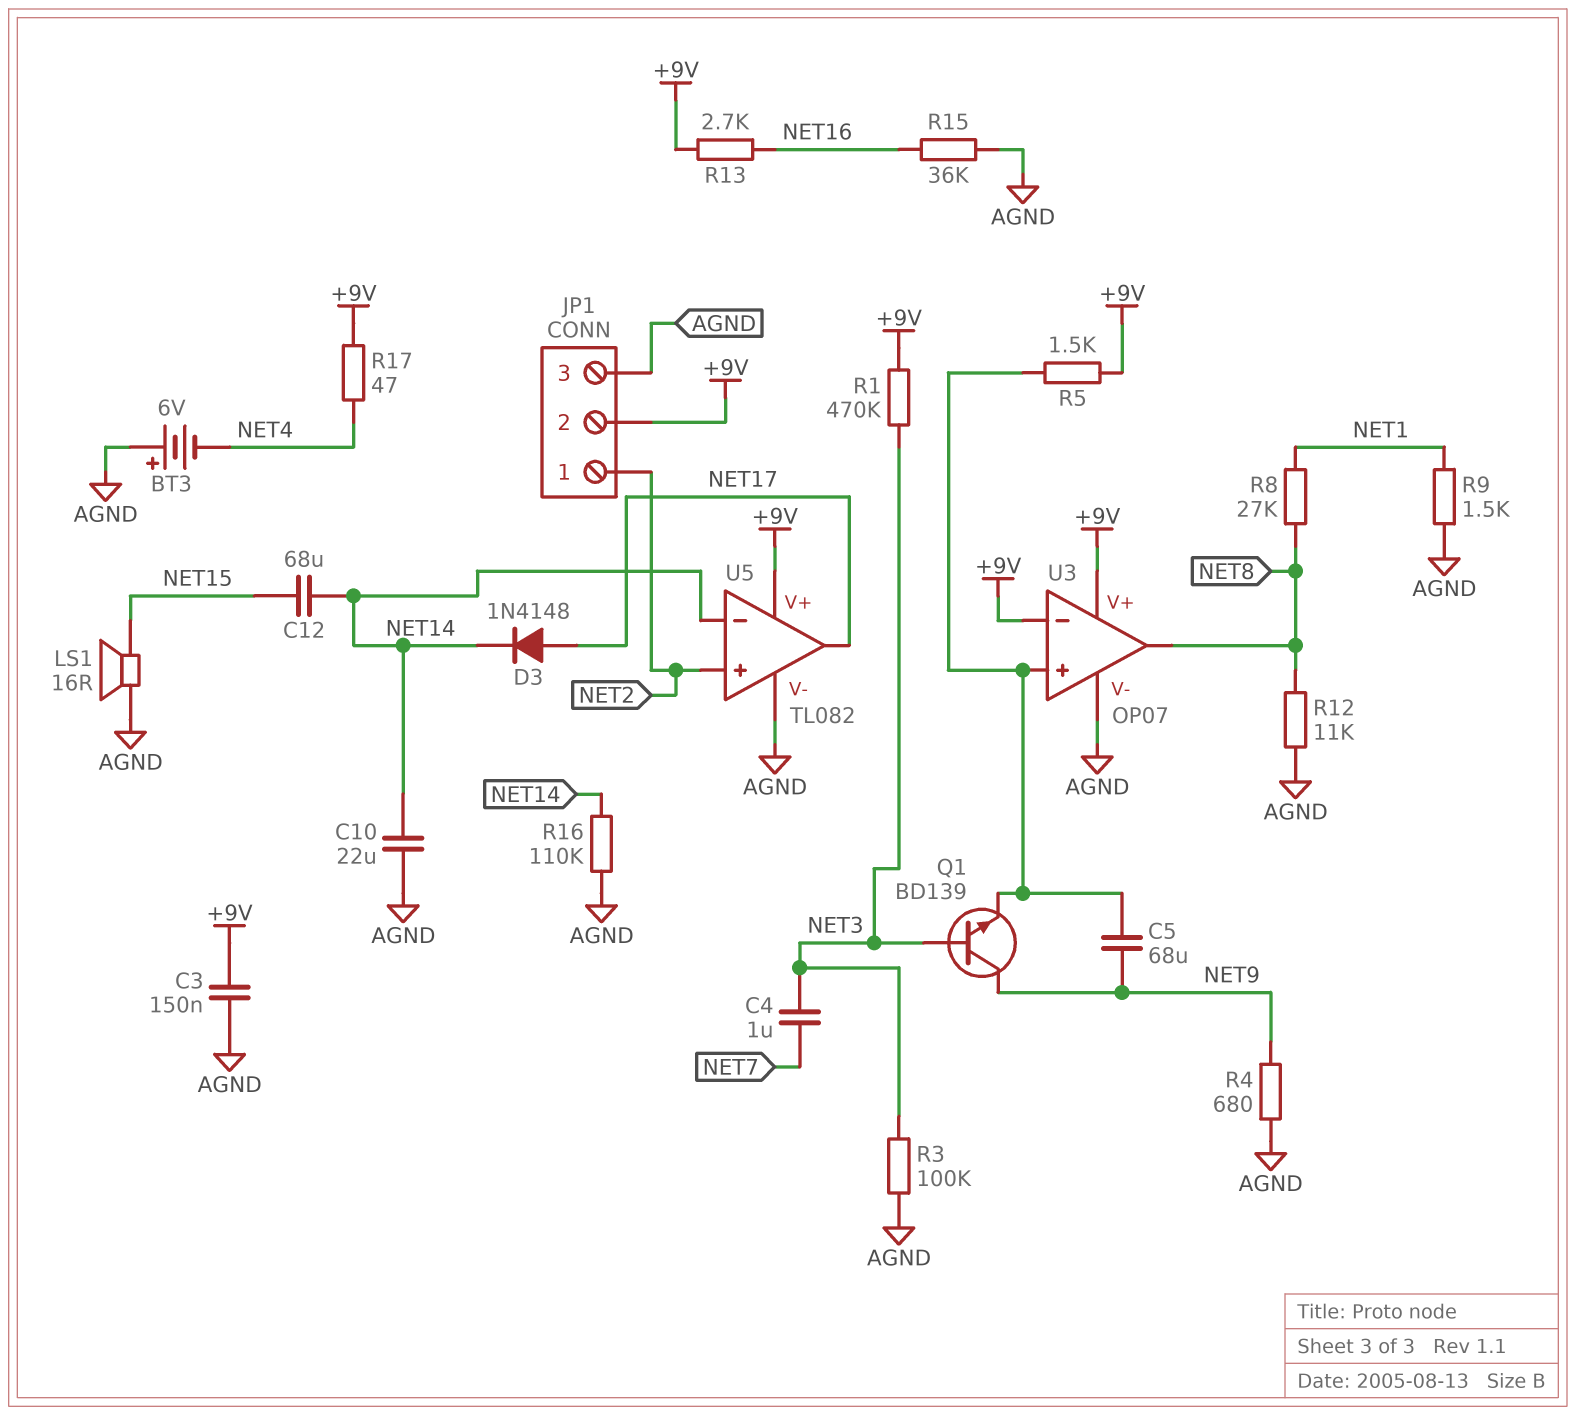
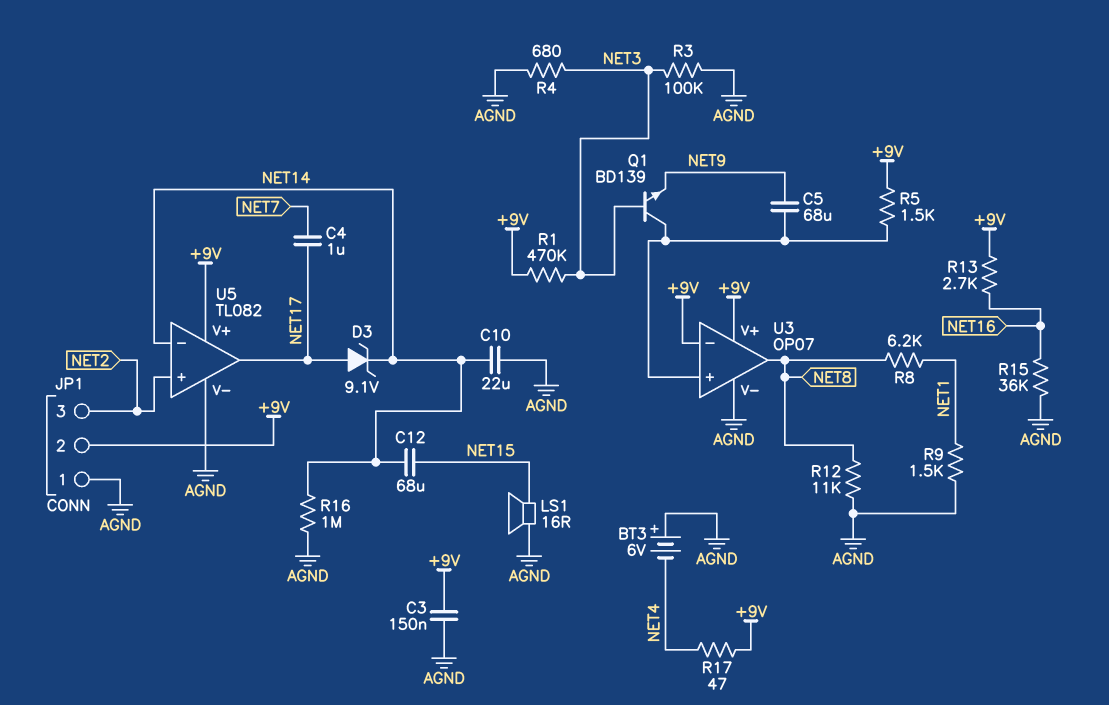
C4: 1uF (NET3, NET7) -> 1uF (NET7, NET17)
D3: diode 1N4148 (A NET17, K NET14) -> zener 9.1V (A NET17, K NET14)
JP1 pin 1: NET2 -> AGND
JP1 pin 3: AGND -> NET2
Q1: NPN BD139 (B NET3, C NET9, E U3/in+) -> NPN BD139 (B NET3, C U3/in+, E NET9)
R4: 680 (AGND, NET9) -> 680 (AGND, NET3)
R8: 27k (NET1, NET8) -> 6.2k (NET1, NET8)
R16: 110k (AGND, NET14) -> 1M (AGND, NET14)

